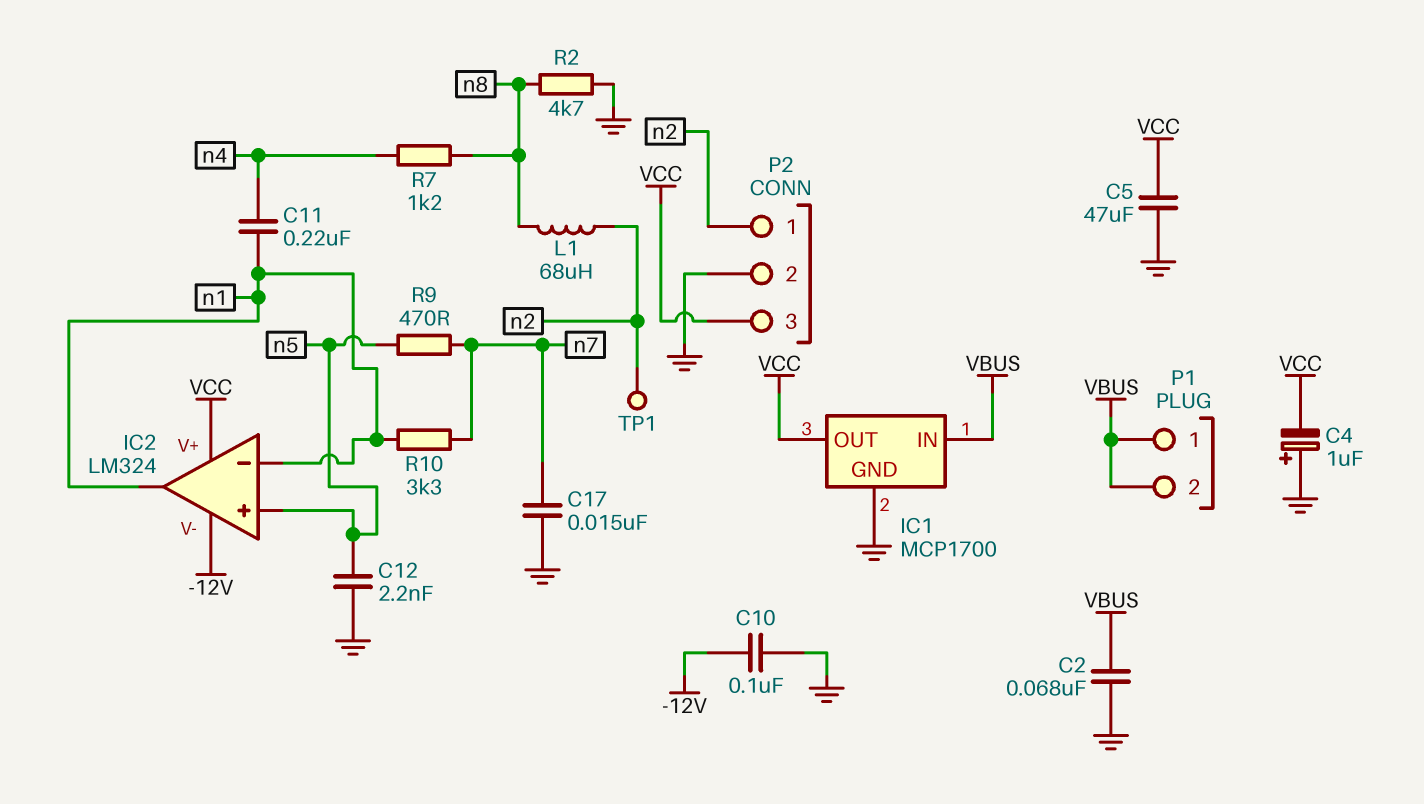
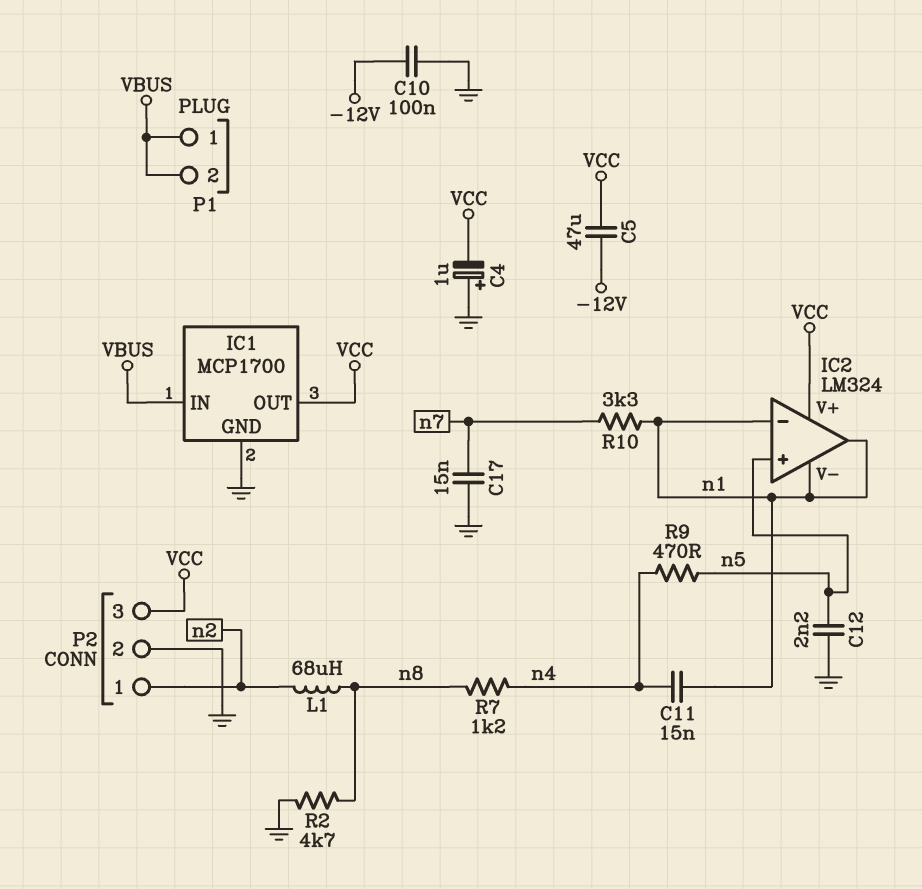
C2: 68nF (GND, VBUS) -> none
C5: 47uF (GND, VCC) -> 47uF (-12V, VCC)
C11: 220nF (n1, n4) -> 15nF (n1, n4)
IC2 pin V-: -12V -> n1
R9: 470 (n5, n7) -> 470 (n4, n5)
TP1: test point (n2) -> none

